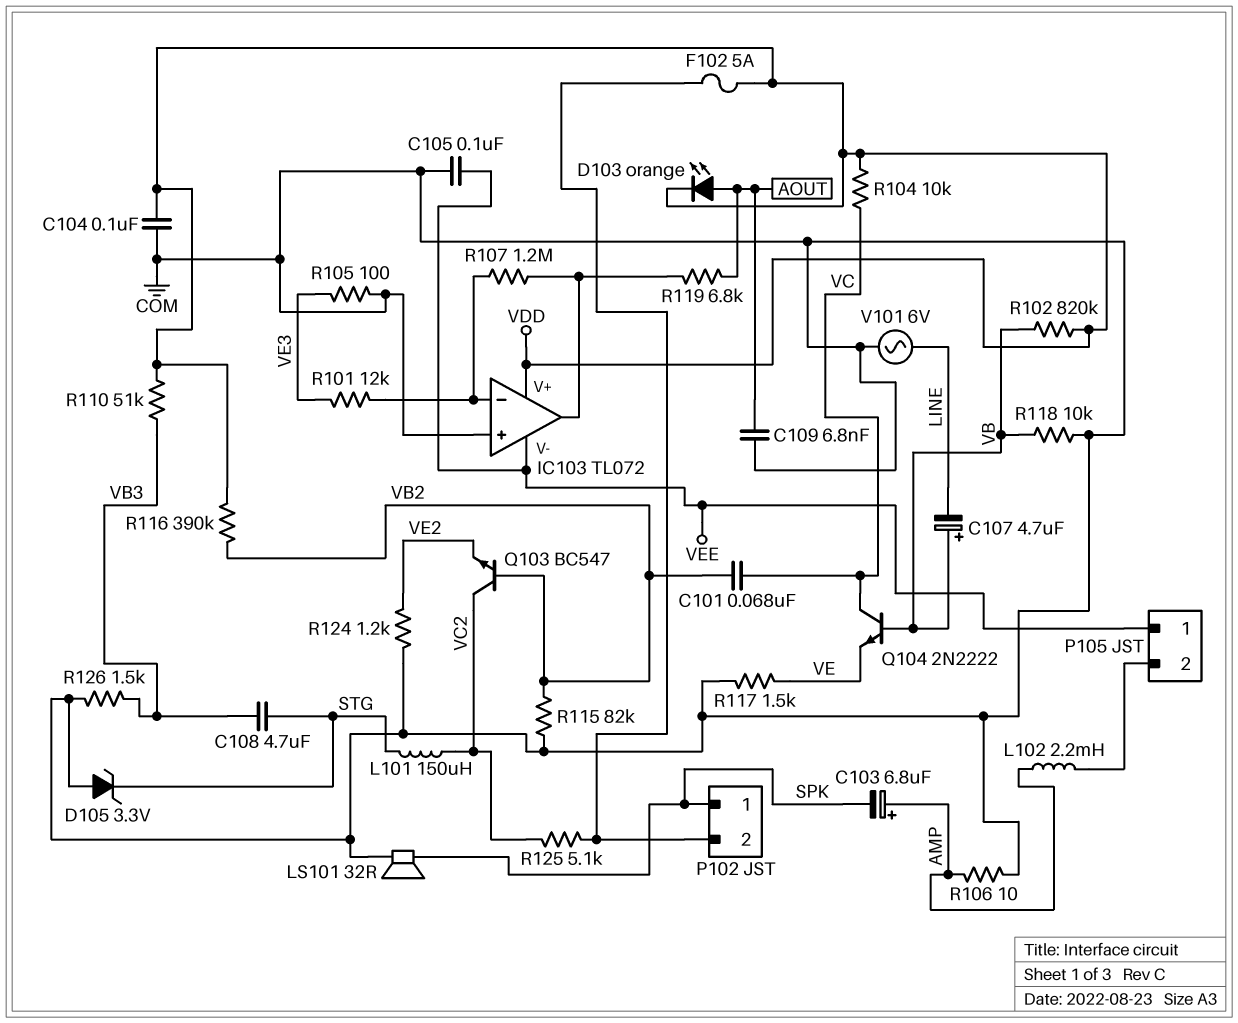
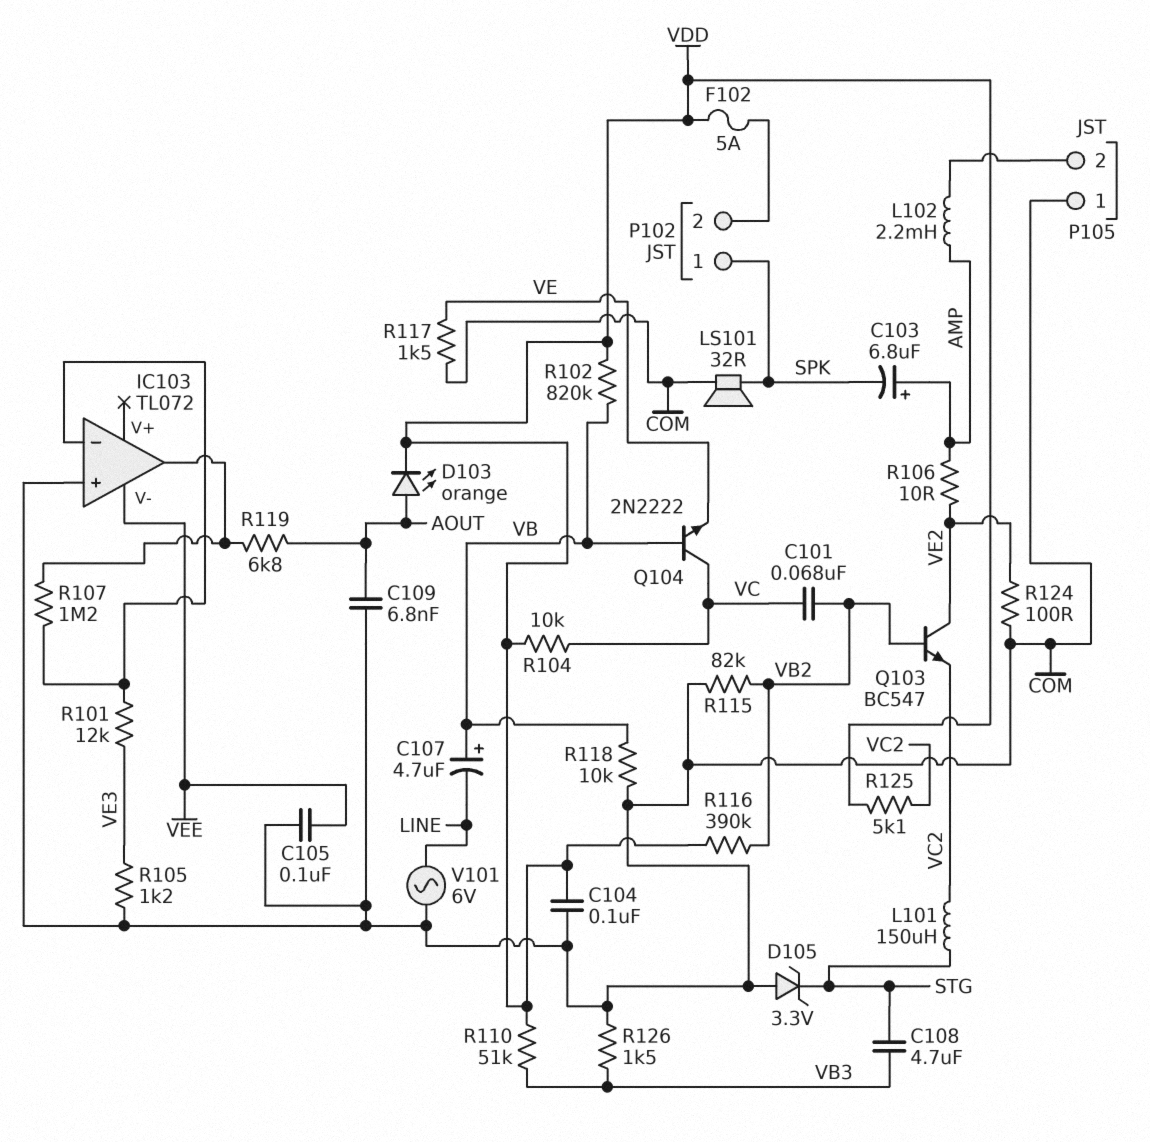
IC103 pin V+: VDD -> none
P105 pin 1: VEE -> COM
Q103: NPN BC547 (B VB2, C VC2, E VE2) -> NPN BC547 (B VB2, C VE2, E VC2)
R105: 100 (COM, VE3) -> 1.2k (COM, VE3)
R106: 10 (AMP, COM) -> 10 (AMP, VE2)
R124: 1.2k (COM, VE2) -> 100 (COM, VE2)
R125: 5.1k (P102/2, VC2) -> 5.1k (VC2, VDD)

